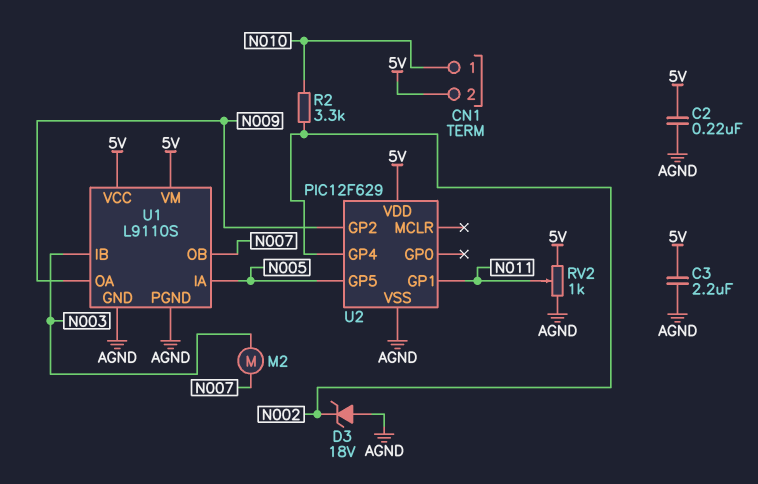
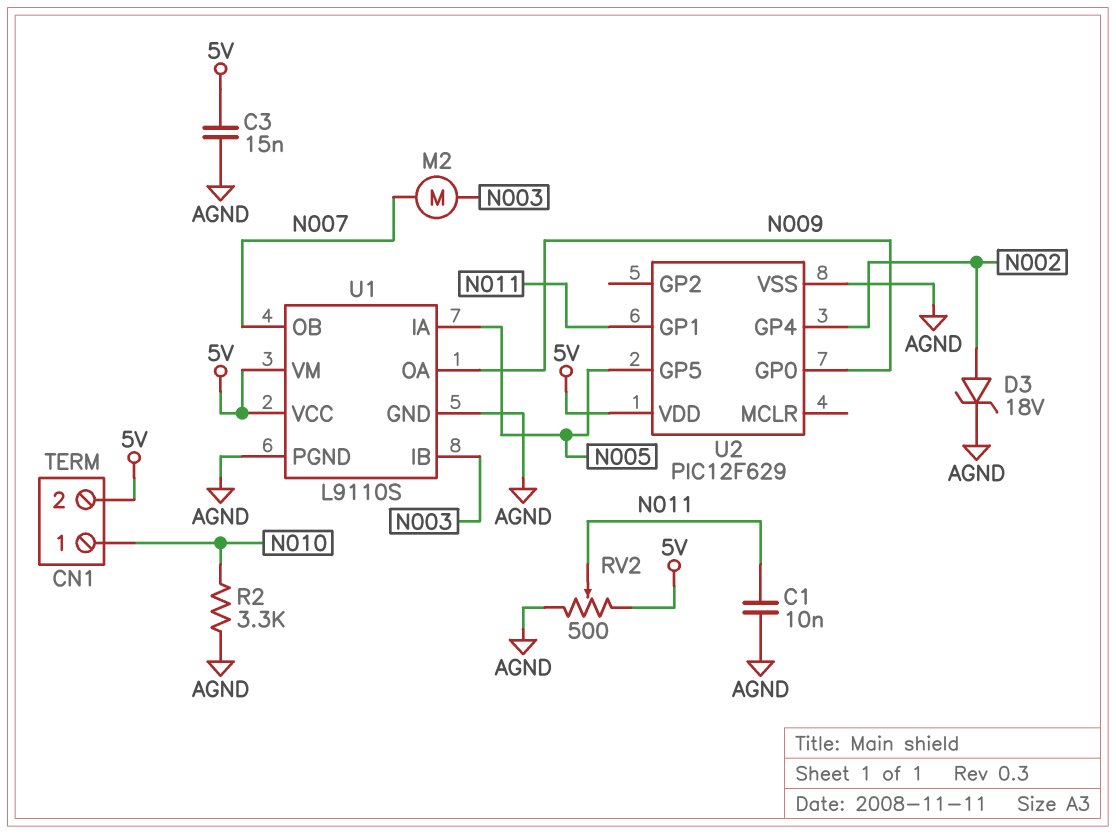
C1: none -> 10nF (AGND, N011)
C2: 220nF (5V, AGND) -> none
C3: 2.2uF (5V, AGND) -> 15nF (5V, AGND)
D3: zener 18V (A AGND, K N002) -> zener 18V (A N002, K AGND)
R2: 3.3k (N002, N010) -> 3.3k (AGND, N010)
RV2: 1k (5V, AGND, wiper N011) -> 500 (5V, AGND, wiper N011)
U2 pin GP0: none -> N009
U2 pin GP2: N009 -> none

